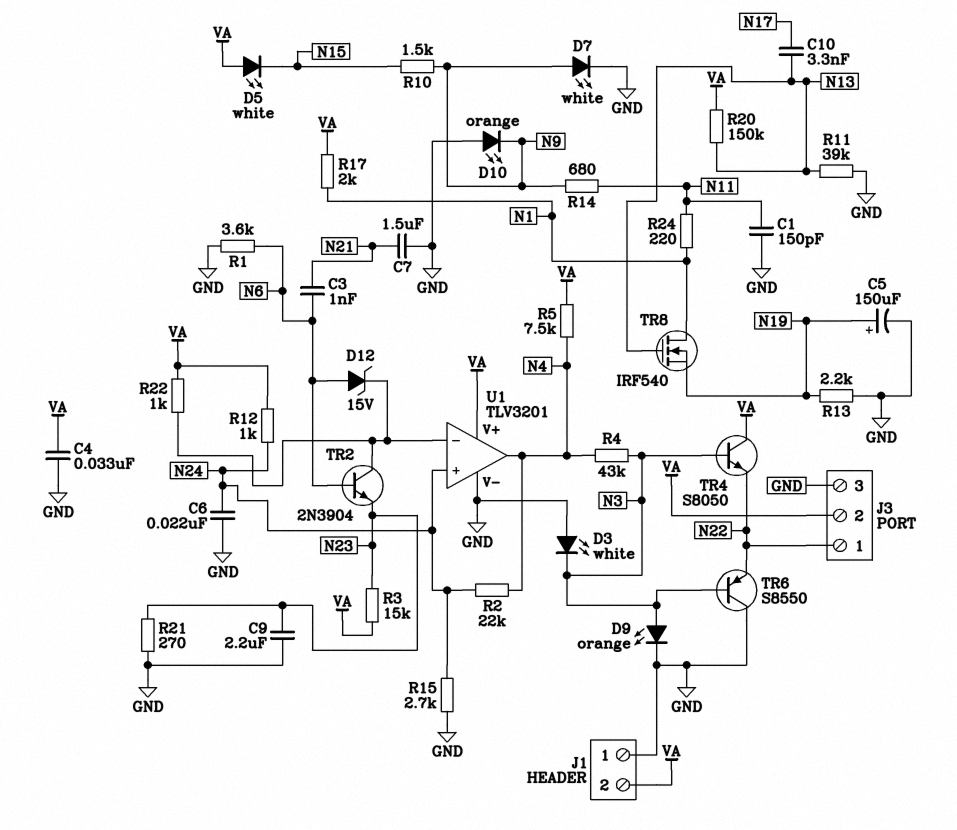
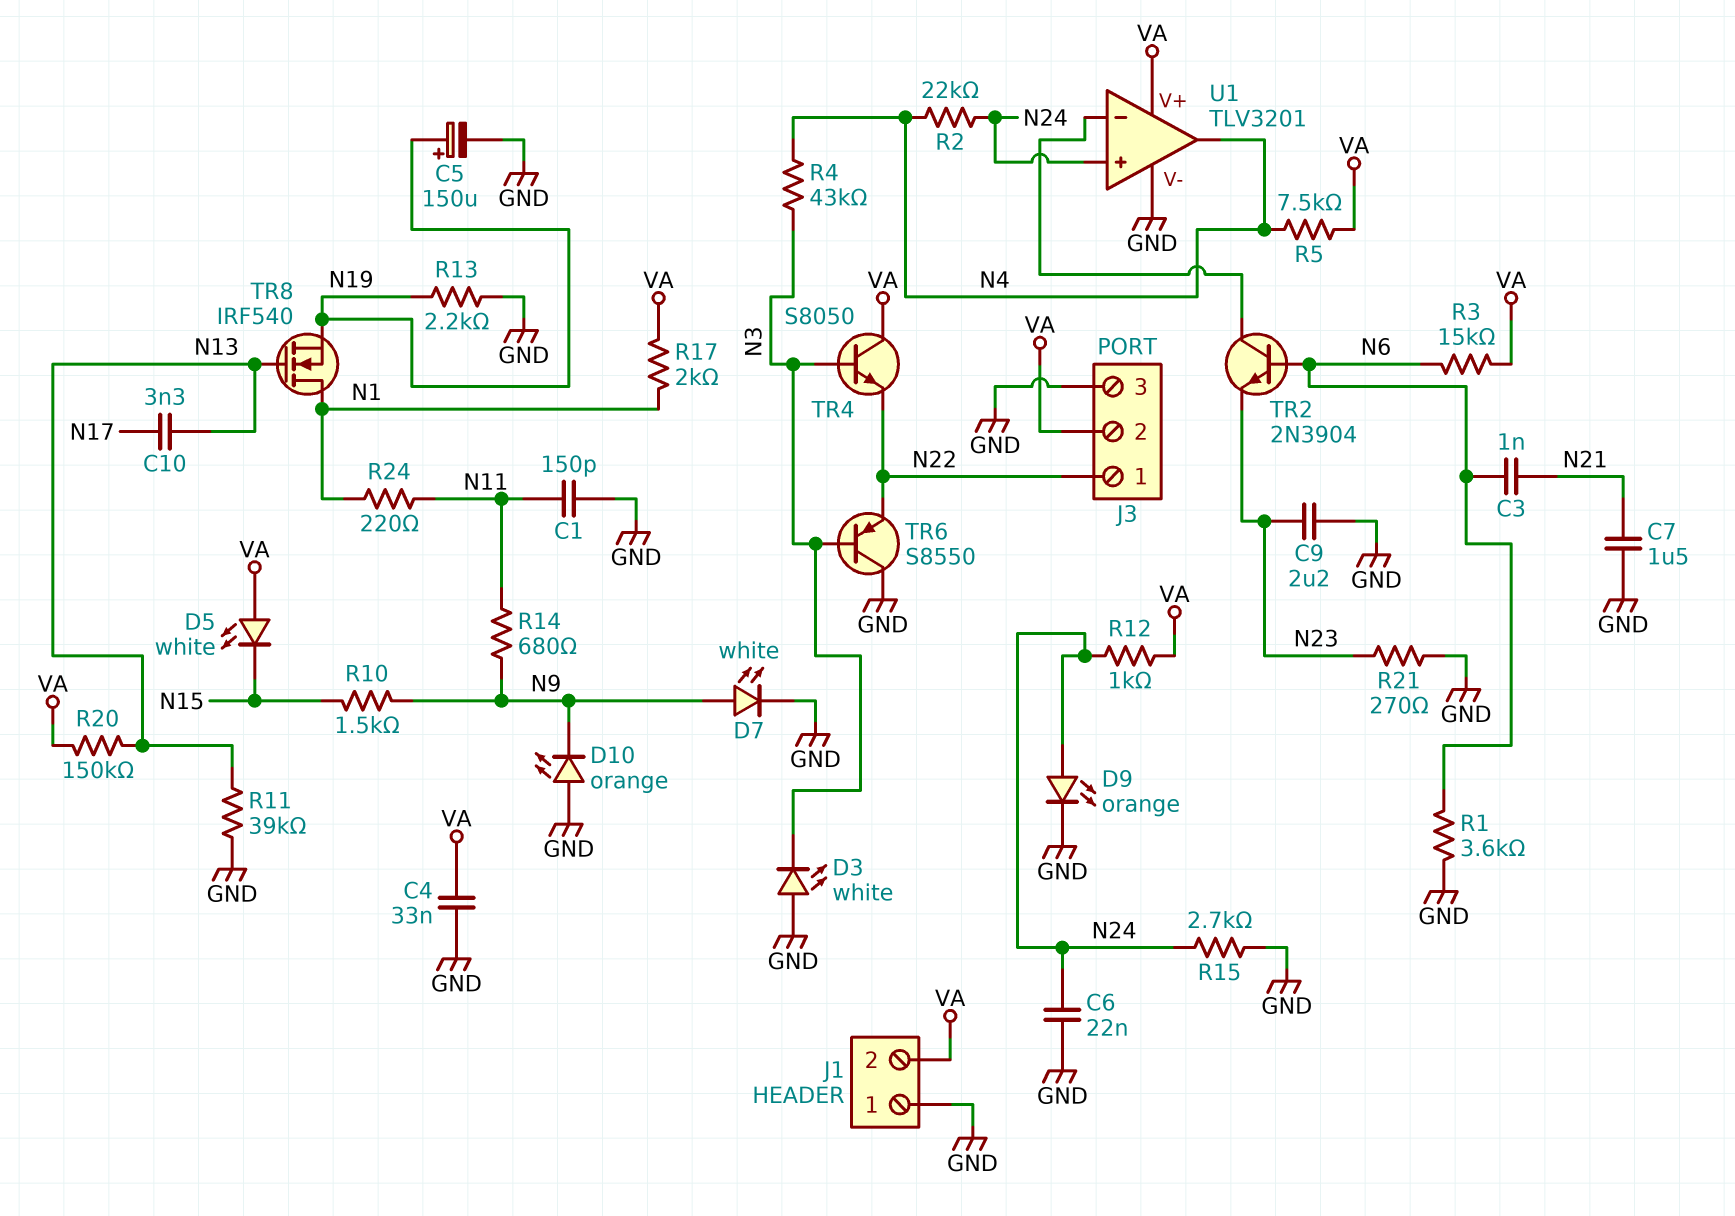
D9: LED orange (A N3, K GND) -> LED orange (A N24, K GND)
D12: zener 15V (A N6, K U1/in-) -> none
R3: 15k (N23, VA) -> 15k (N6, VA)
R22: 1k (U1/in-, VA) -> none

